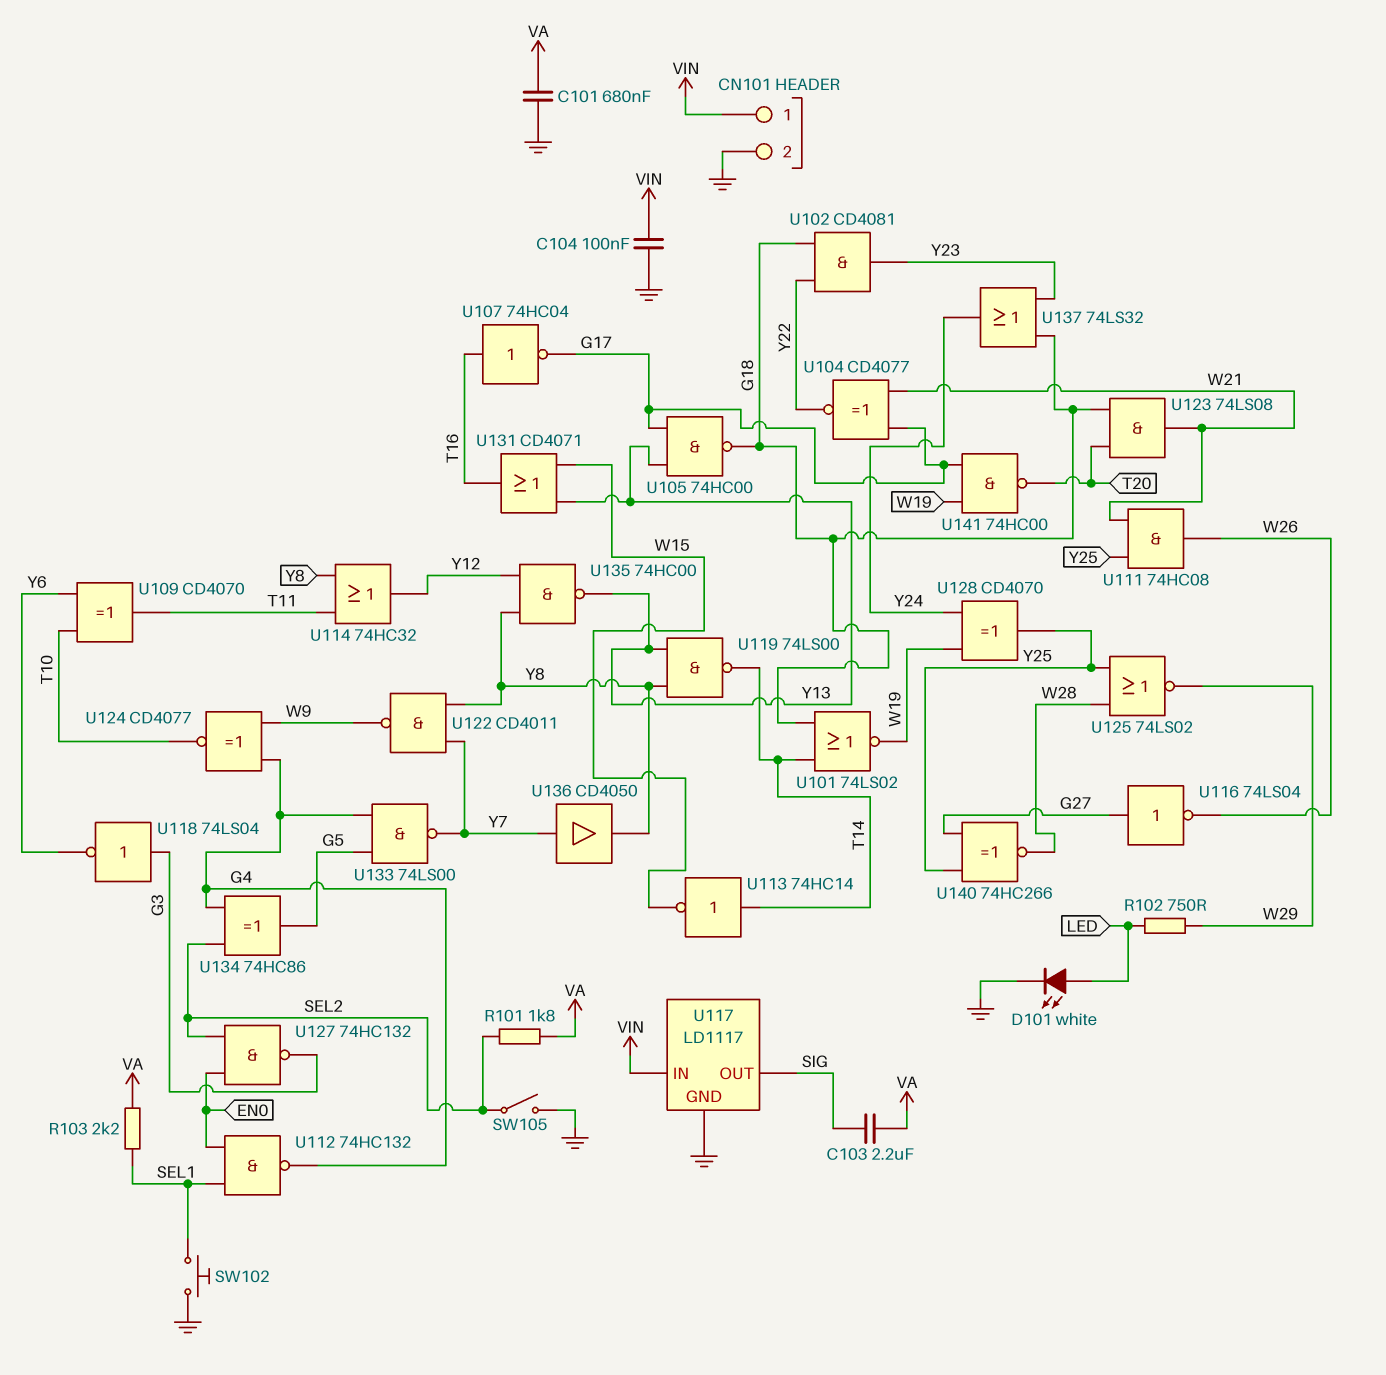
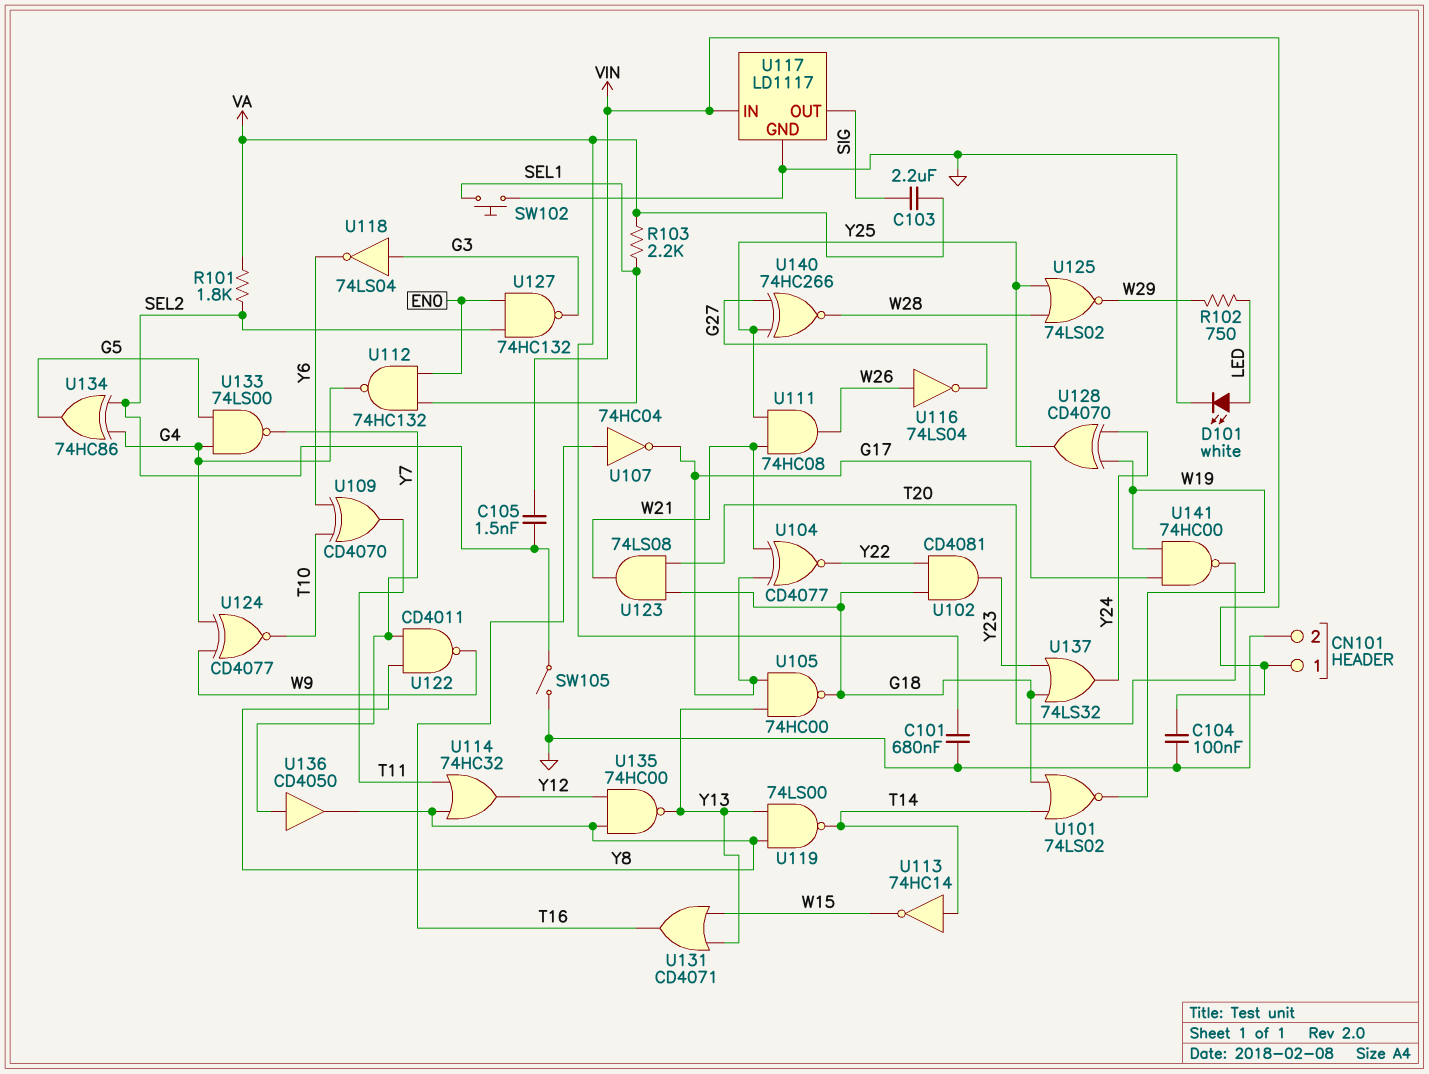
C105: none -> 1.5nF (SEL2, VIN)
U116: NOT 74LS04 (in G27, out W26) -> NOT 74LS04 (in W26, out G27)

